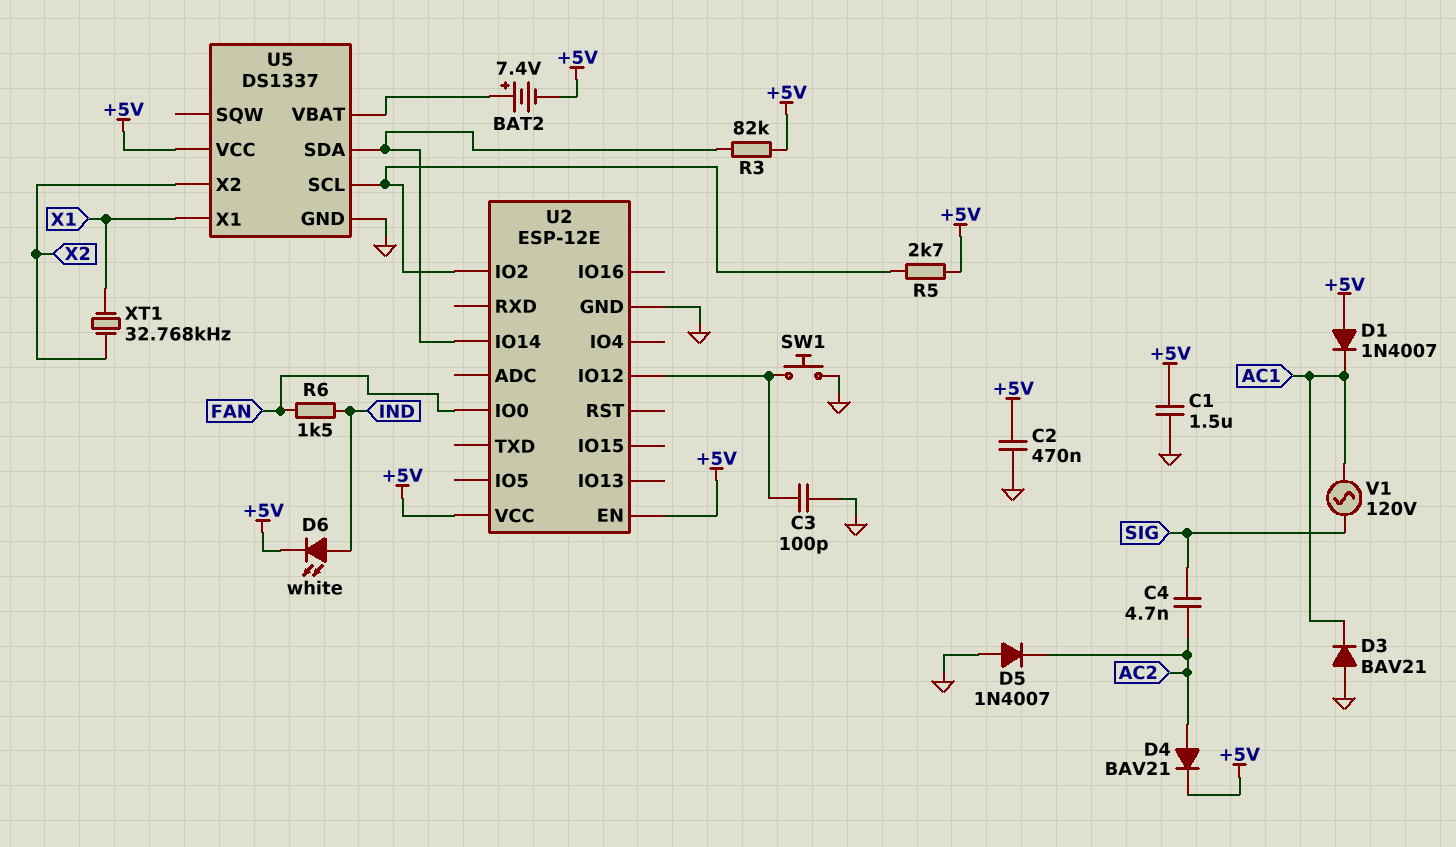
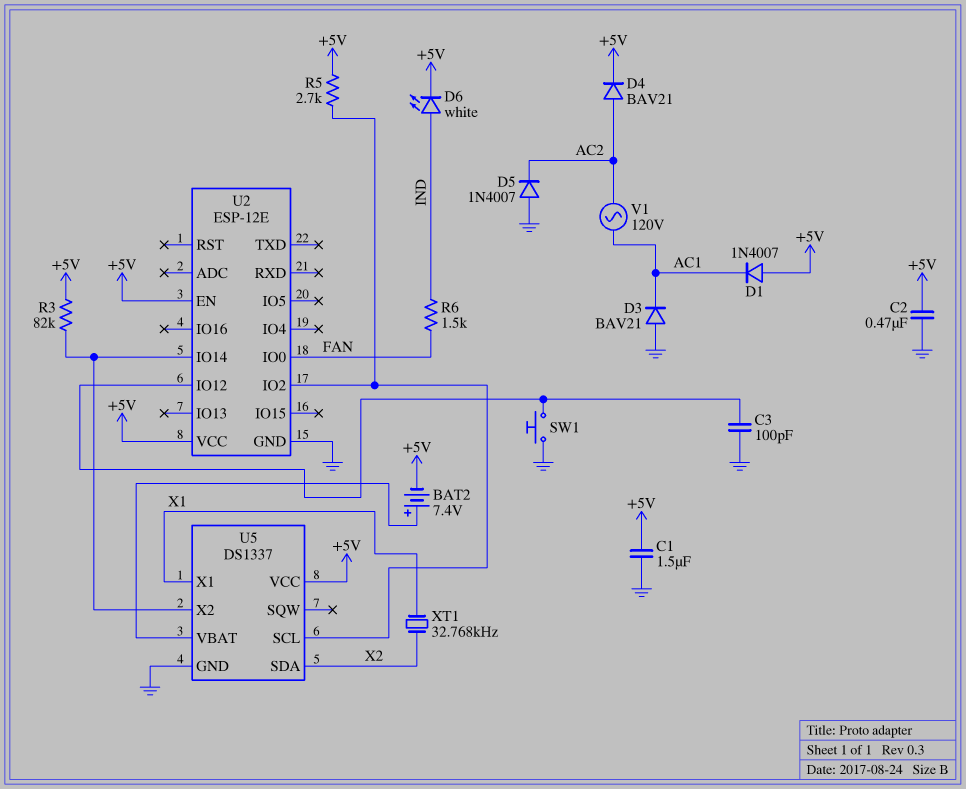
C4: 4.7nF (AC2, SIG) -> none
U5 pin SDA: U2/IO14 -> X2
U5 pin X2: X2 -> U2/IO14
V1: AC 120V (AC1, SIG) -> AC 120V (AC1, AC2)

